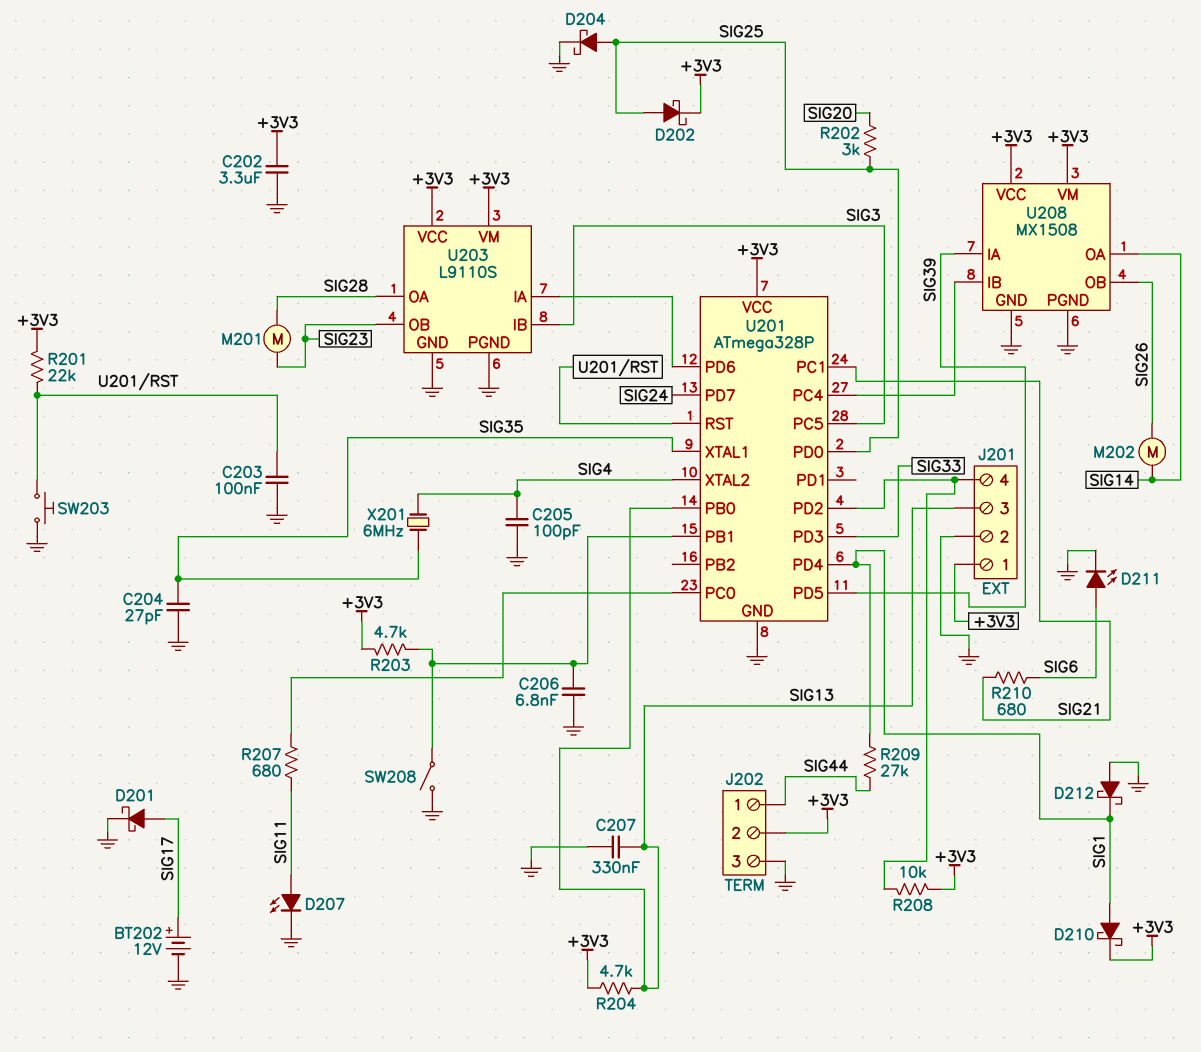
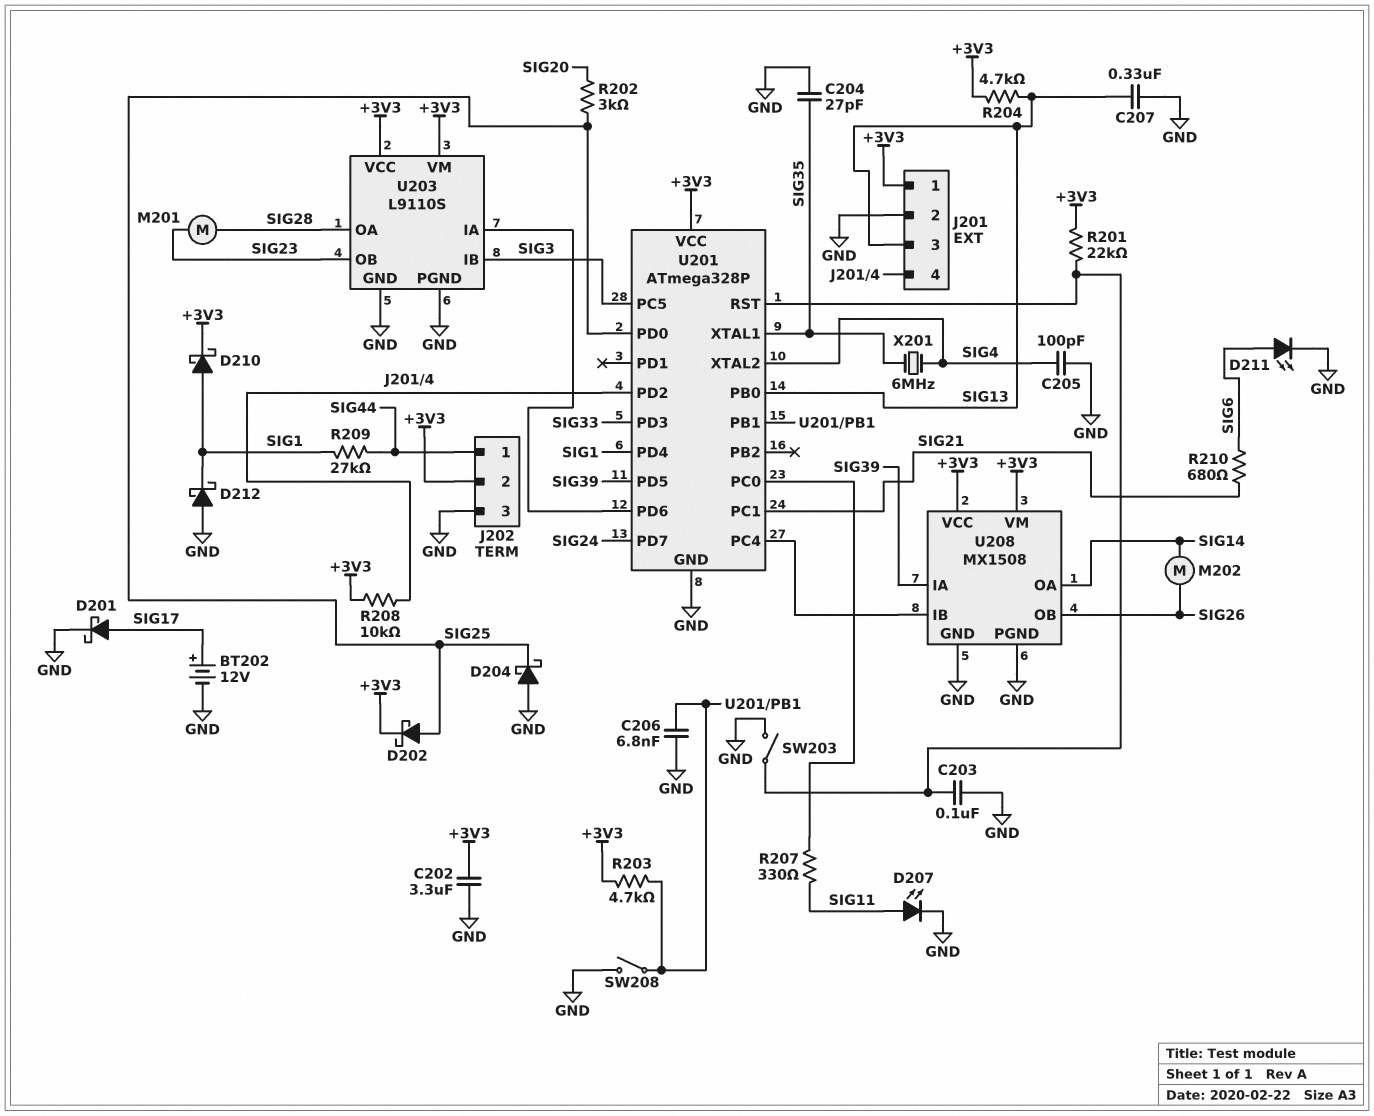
D204: schottky (A SIG25, K GND) -> schottky (A GND, K SIG25)
R207: 680 (SIG11, U201/PC0) -> 330 (SIG11, U201/PC0)
SW203: button (GND, U201/RST) -> switch (GND, U201/RST)

